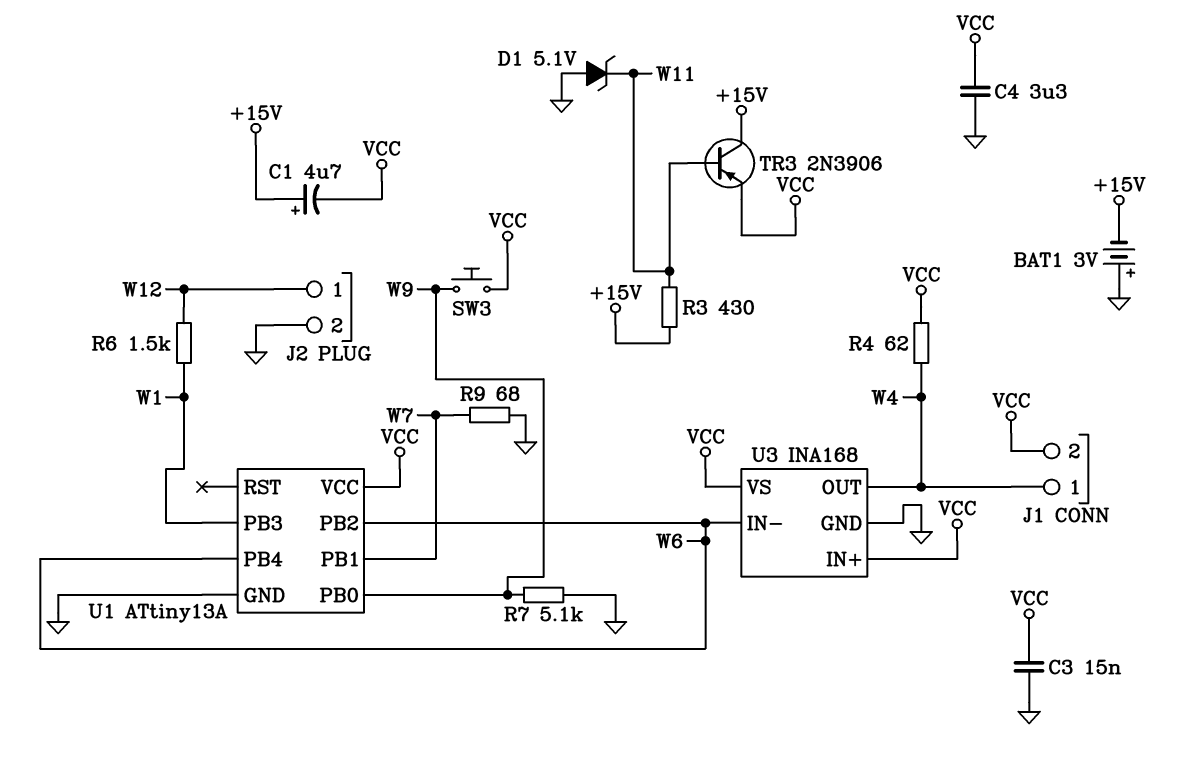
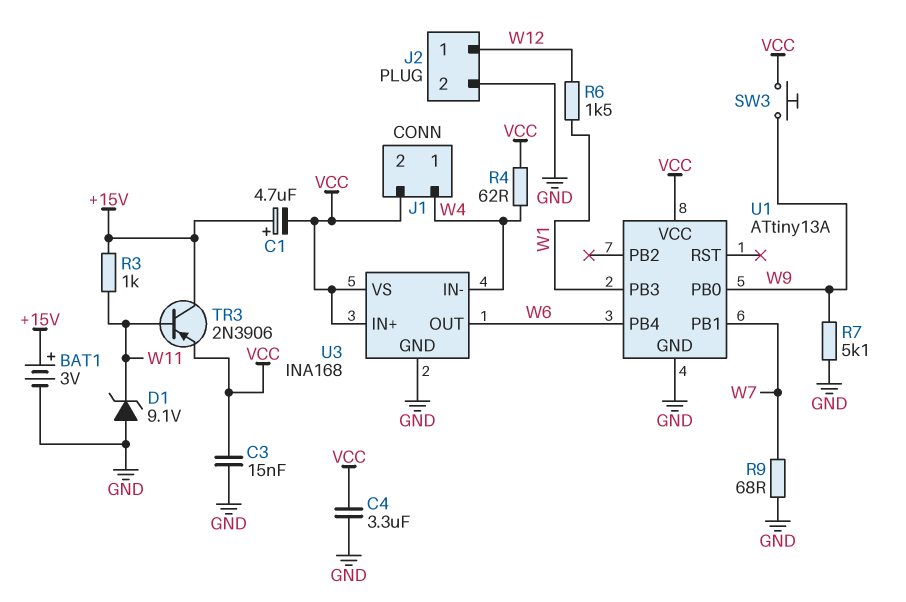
BAT1: 3V (plus GND, minus +15V) -> 3V (plus +15V, minus GND)
D1: zener 5.1V (A GND, K W11) -> zener 9.1V (A GND, K W11)
R3: 430 (+15V, W11) -> 1k (+15V, W11)
U1 pin PB2: W6 -> none
U3 pin IN-: W6 -> W4
U3 pin OUT: W4 -> W6

